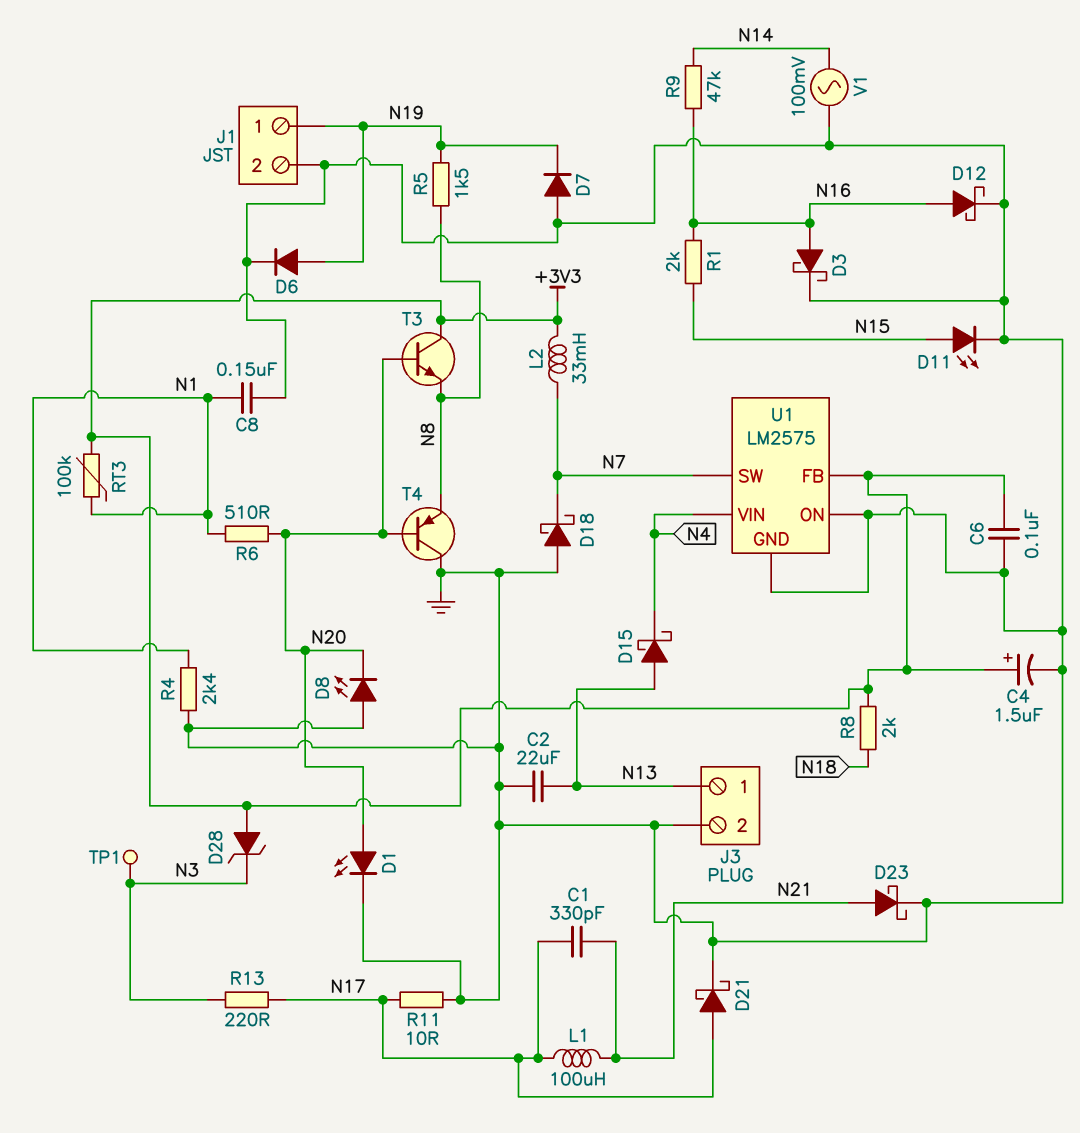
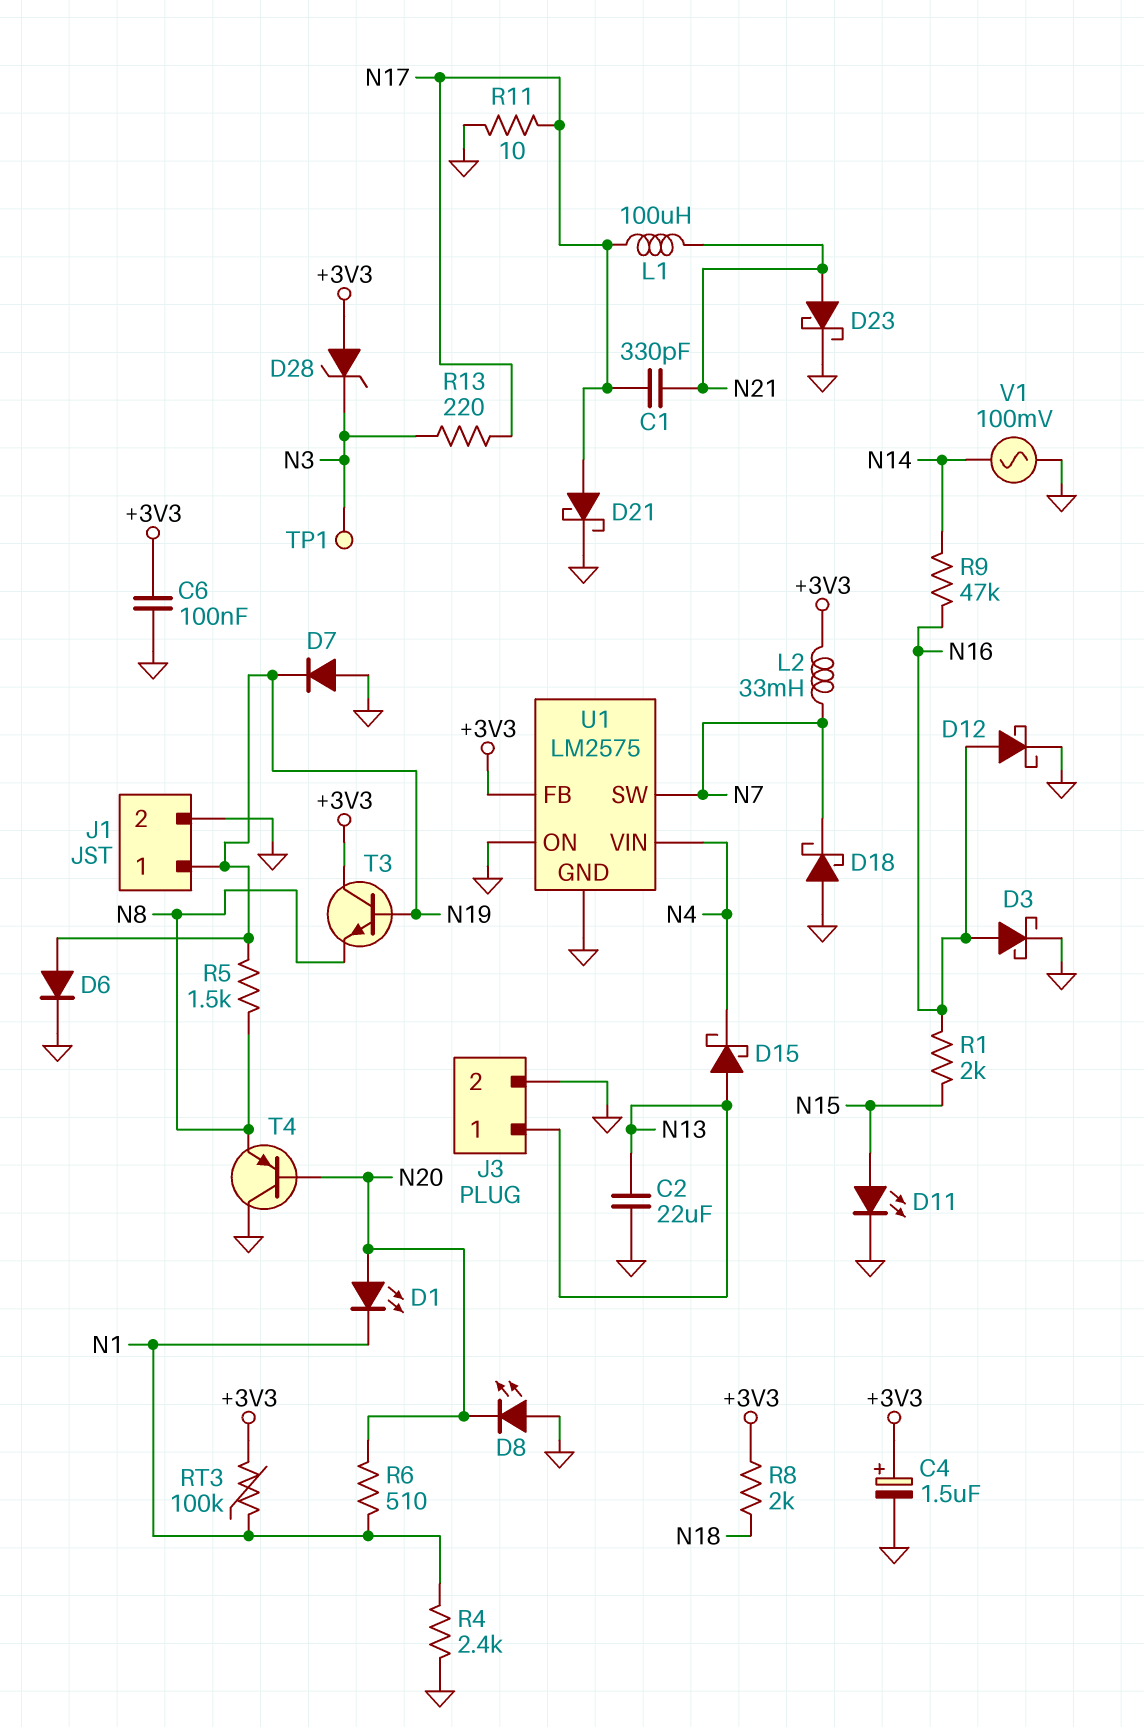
C8: 150nF (GND, N1) -> none
D1: LED (A N20, K GND) -> LED (A N20, K N1)
T3: NPN (B N20, C +3V3, E N8) -> NPN (B N19, C +3V3, E N8)

